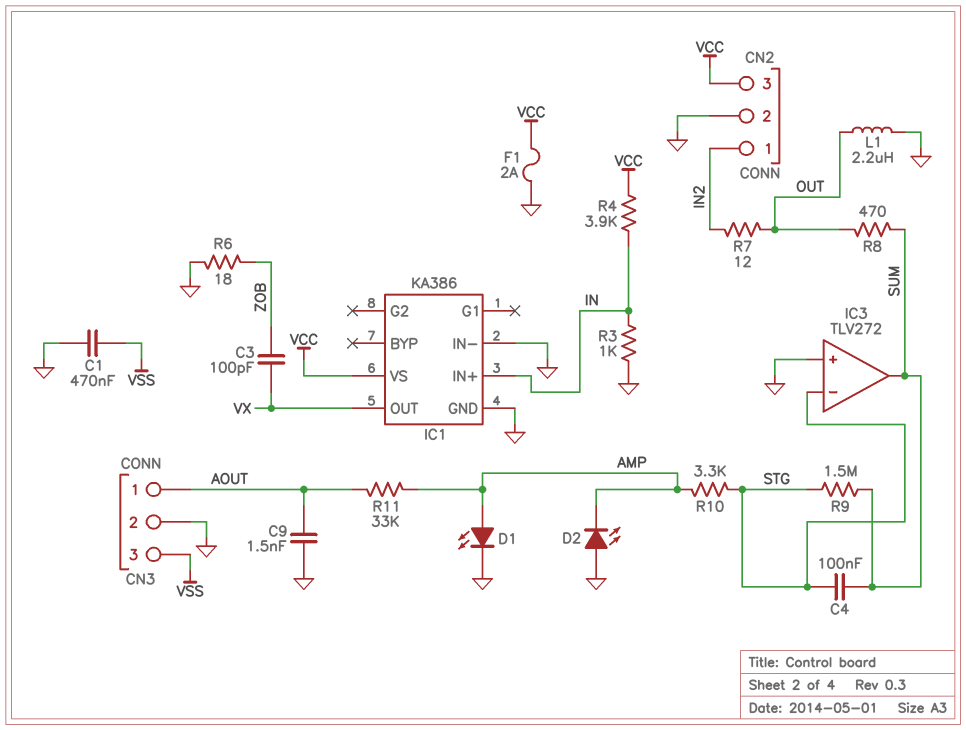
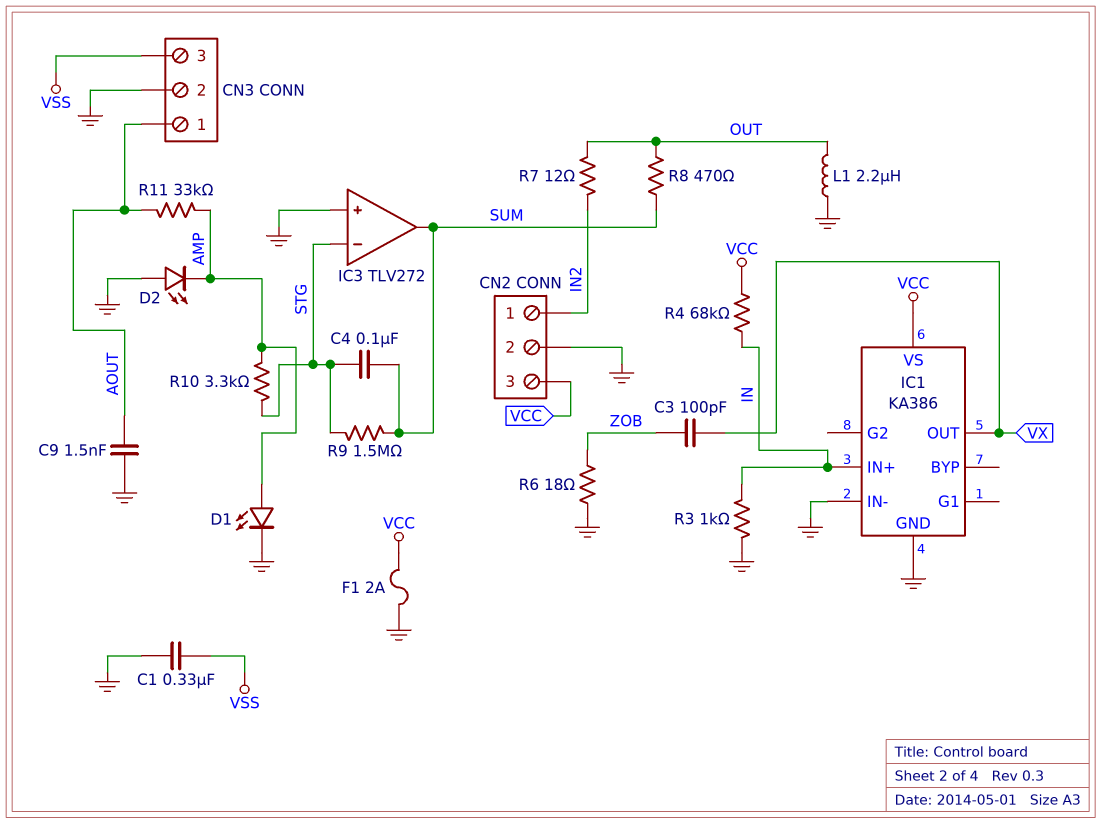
C1: 470nF (GND, VSS) -> 330nF (GND, VSS)
R4: 3.9k (IN, VCC) -> 68k (IN, VCC)

